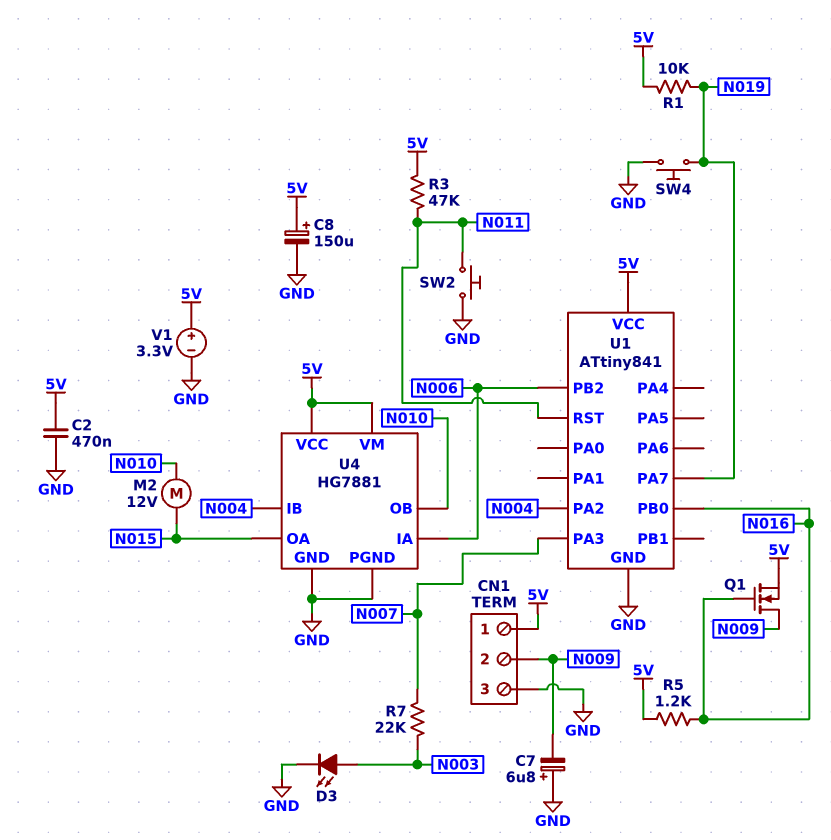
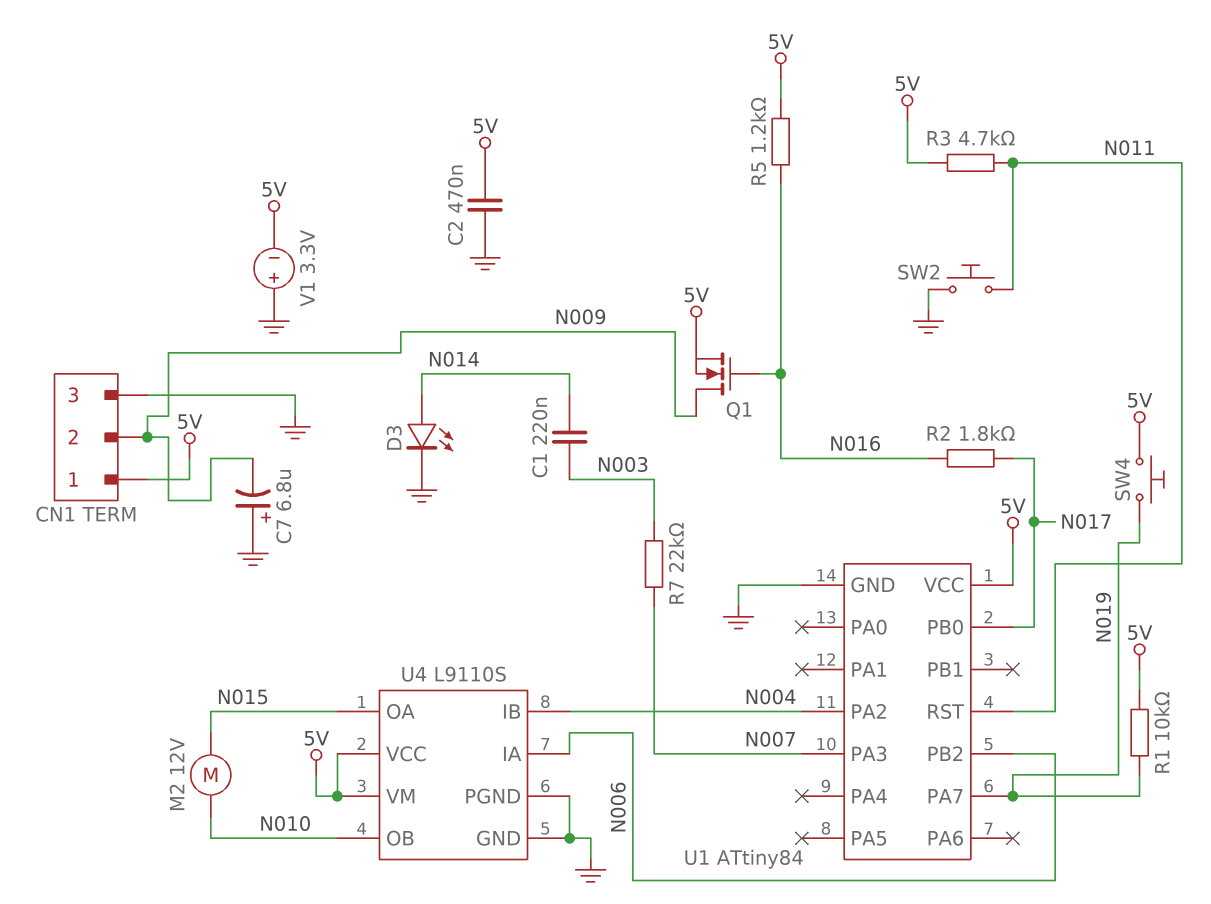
C1: none -> 220nF (N003, N014)
C8: 150uF (plus 5V, minus GND) -> none
D3: LED (A N003, K GND) -> LED (A N014, K GND)
R2: none -> 1.8k (N016, N017)
R3: 47k (5V, N011) -> 4.7k (5V, N011)
SW4: button (GND, N019) -> button (5V, N019)
U1: ATtiny841 -> ATtiny84
U1 pin PB0: N016 -> N017
U4: HG7881 -> L9110S
V1: 3.3V (plus 5V, minus GND) -> 3.3V (plus GND, minus 5V)

